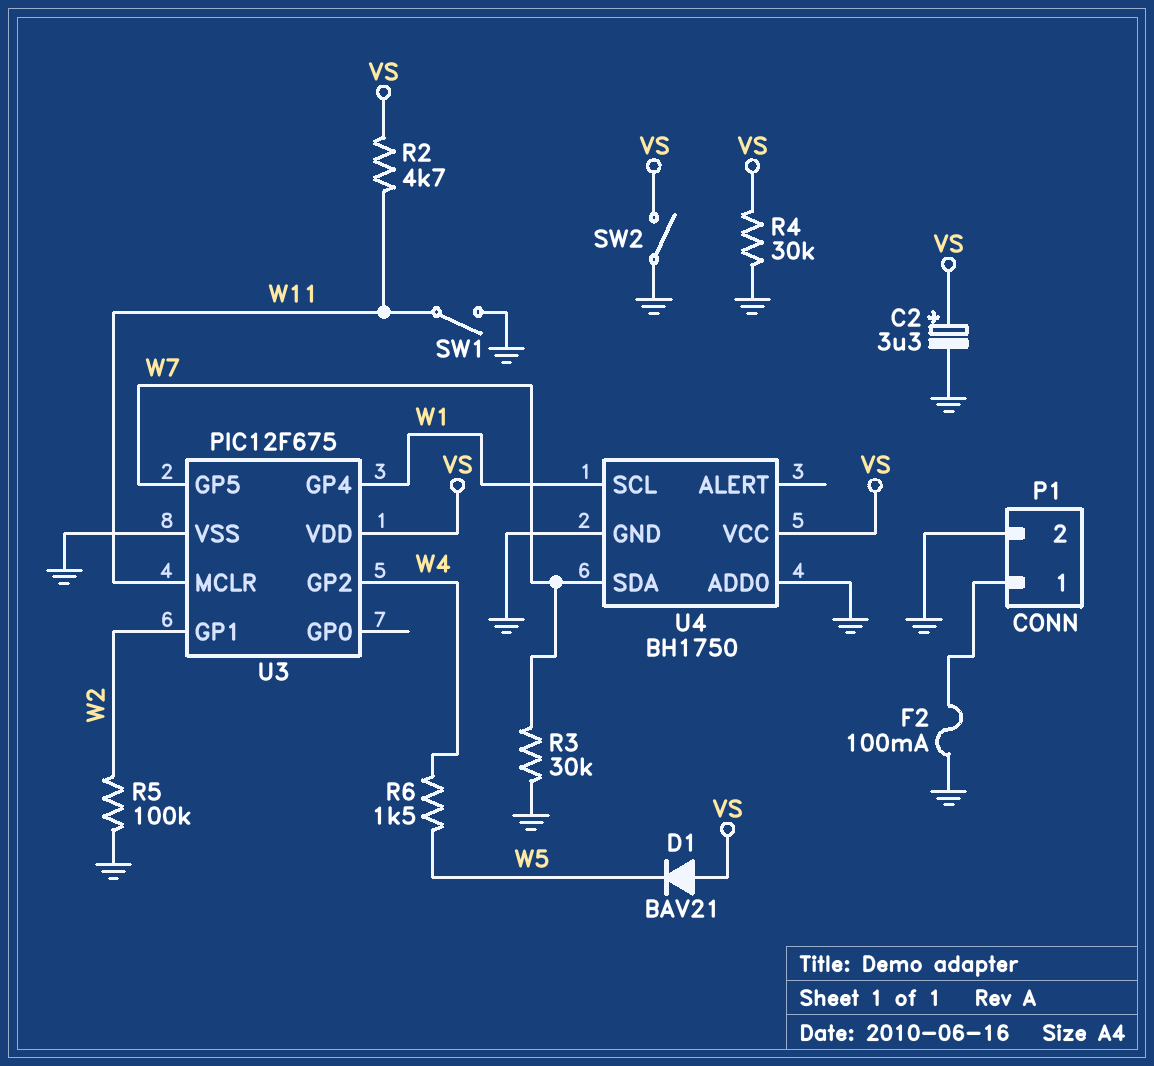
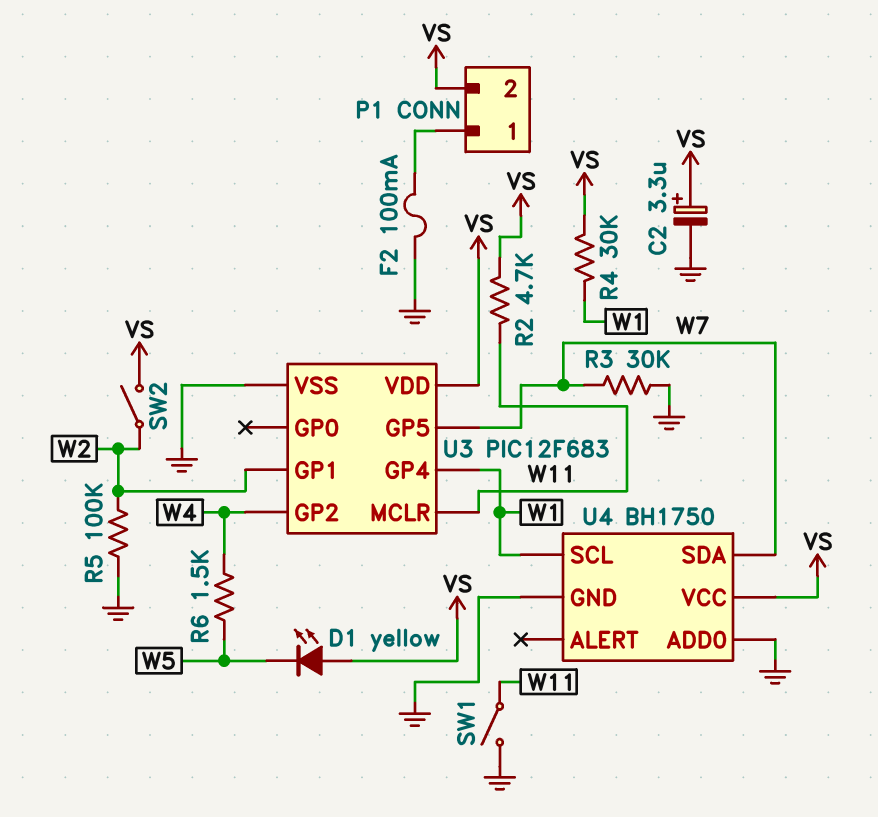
D1: diode BAV21 (A VS, K W5) -> LED yellow (A VS, K W5)
P1 pin 2: GND -> VS
R4: 30k (GND, VS) -> 30k (VS, W1)
SW2: switch (GND, VS) -> switch (VS, W2)
U3: PIC12F675 -> PIC12F683

